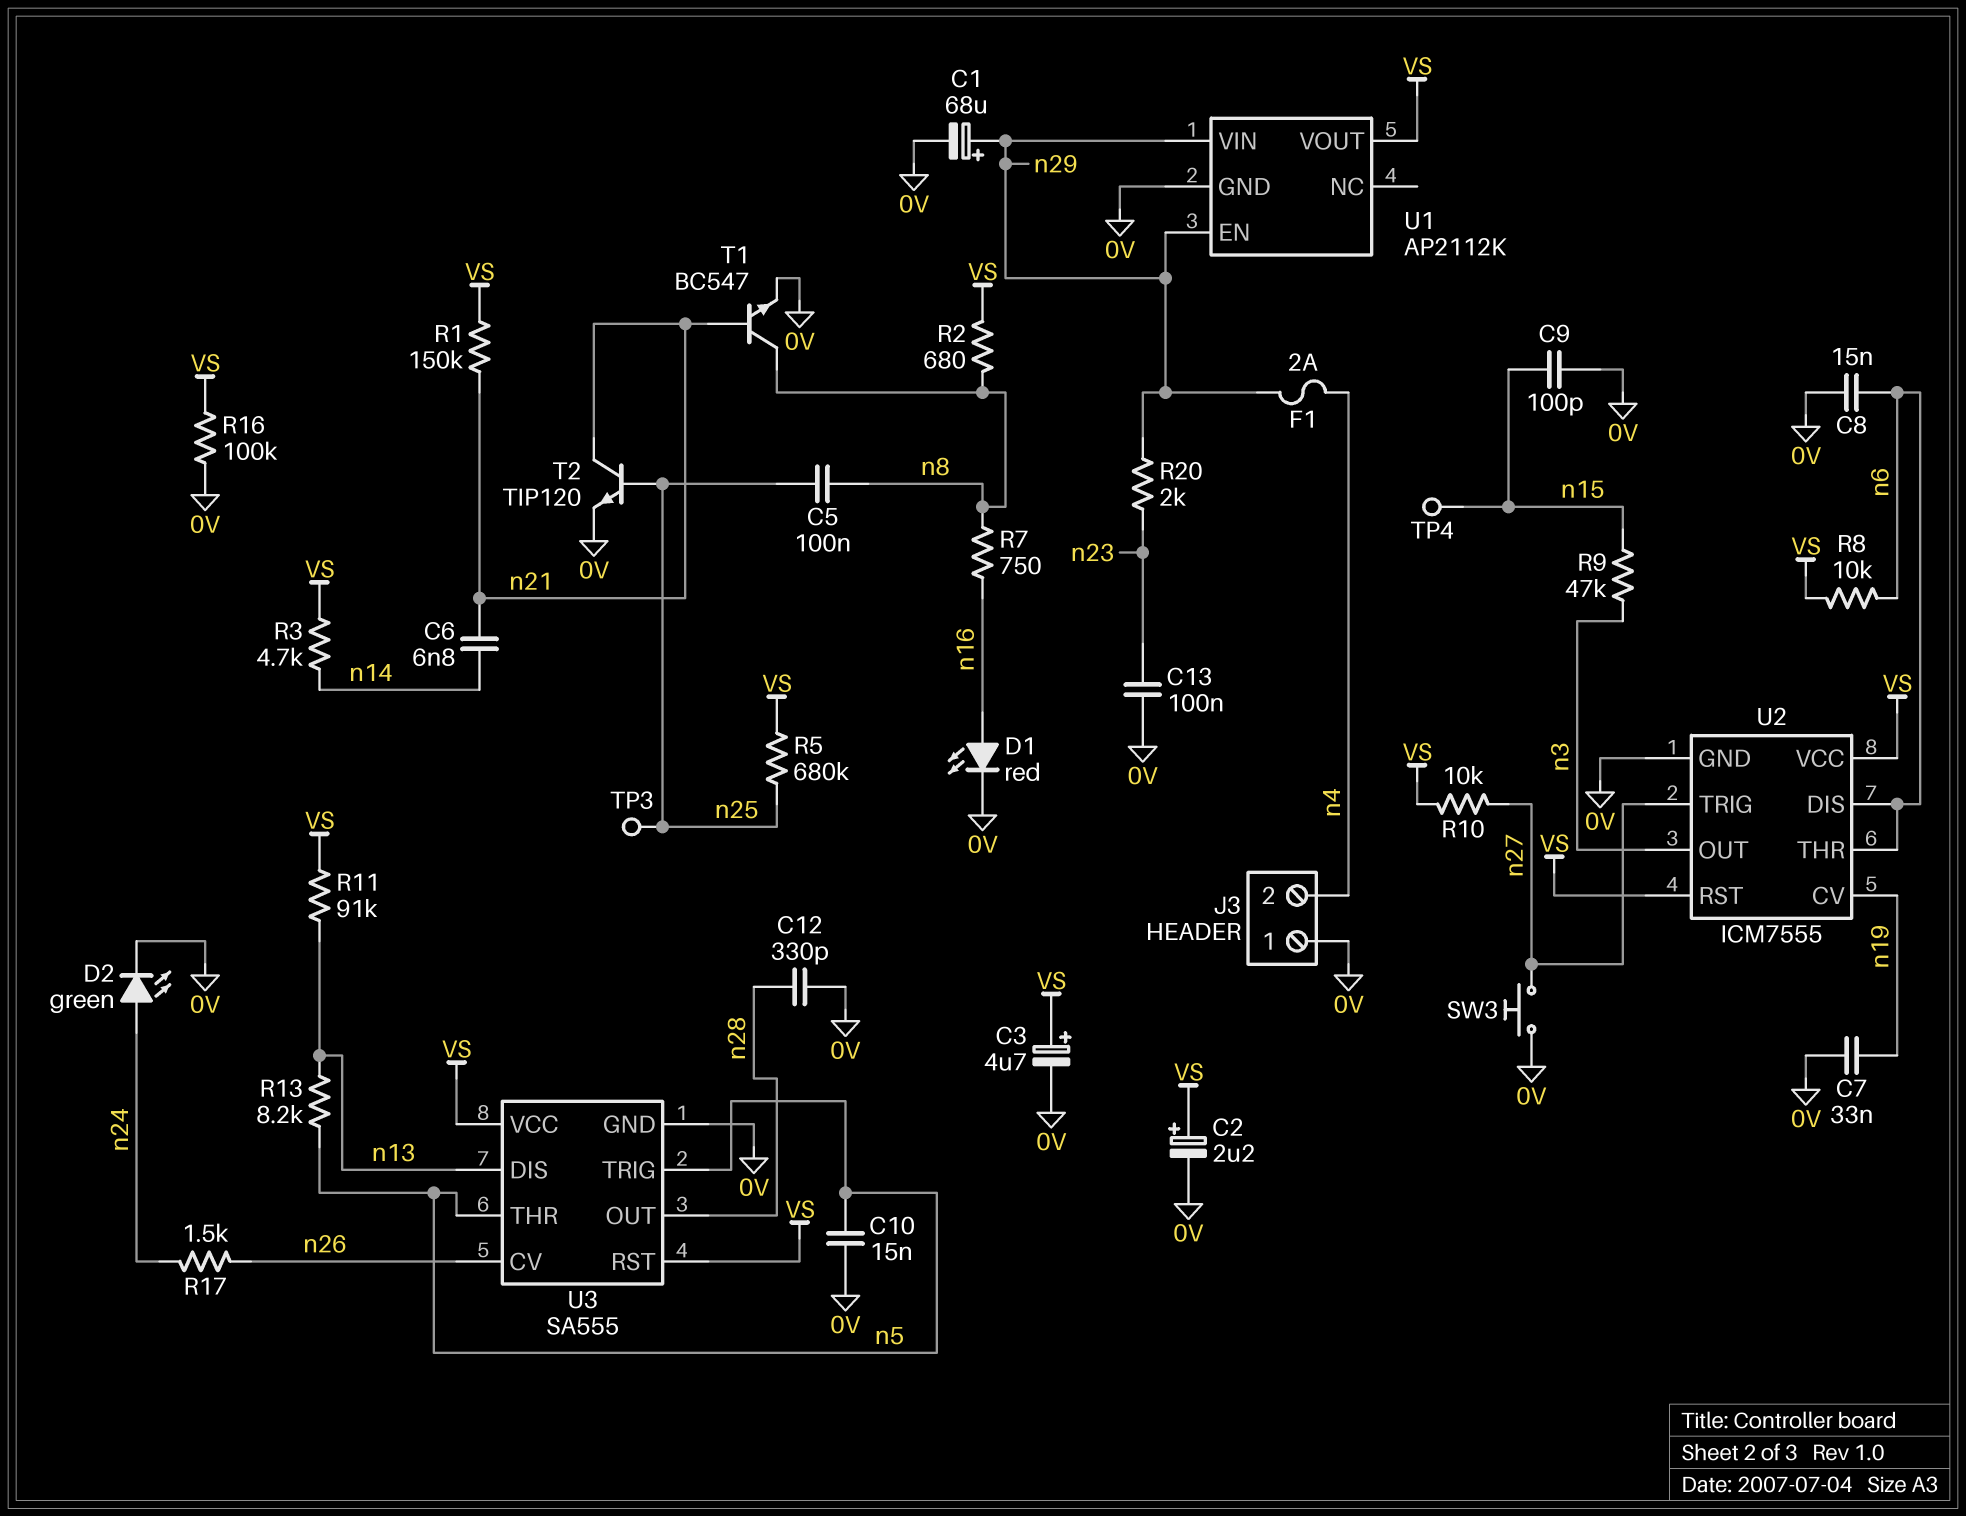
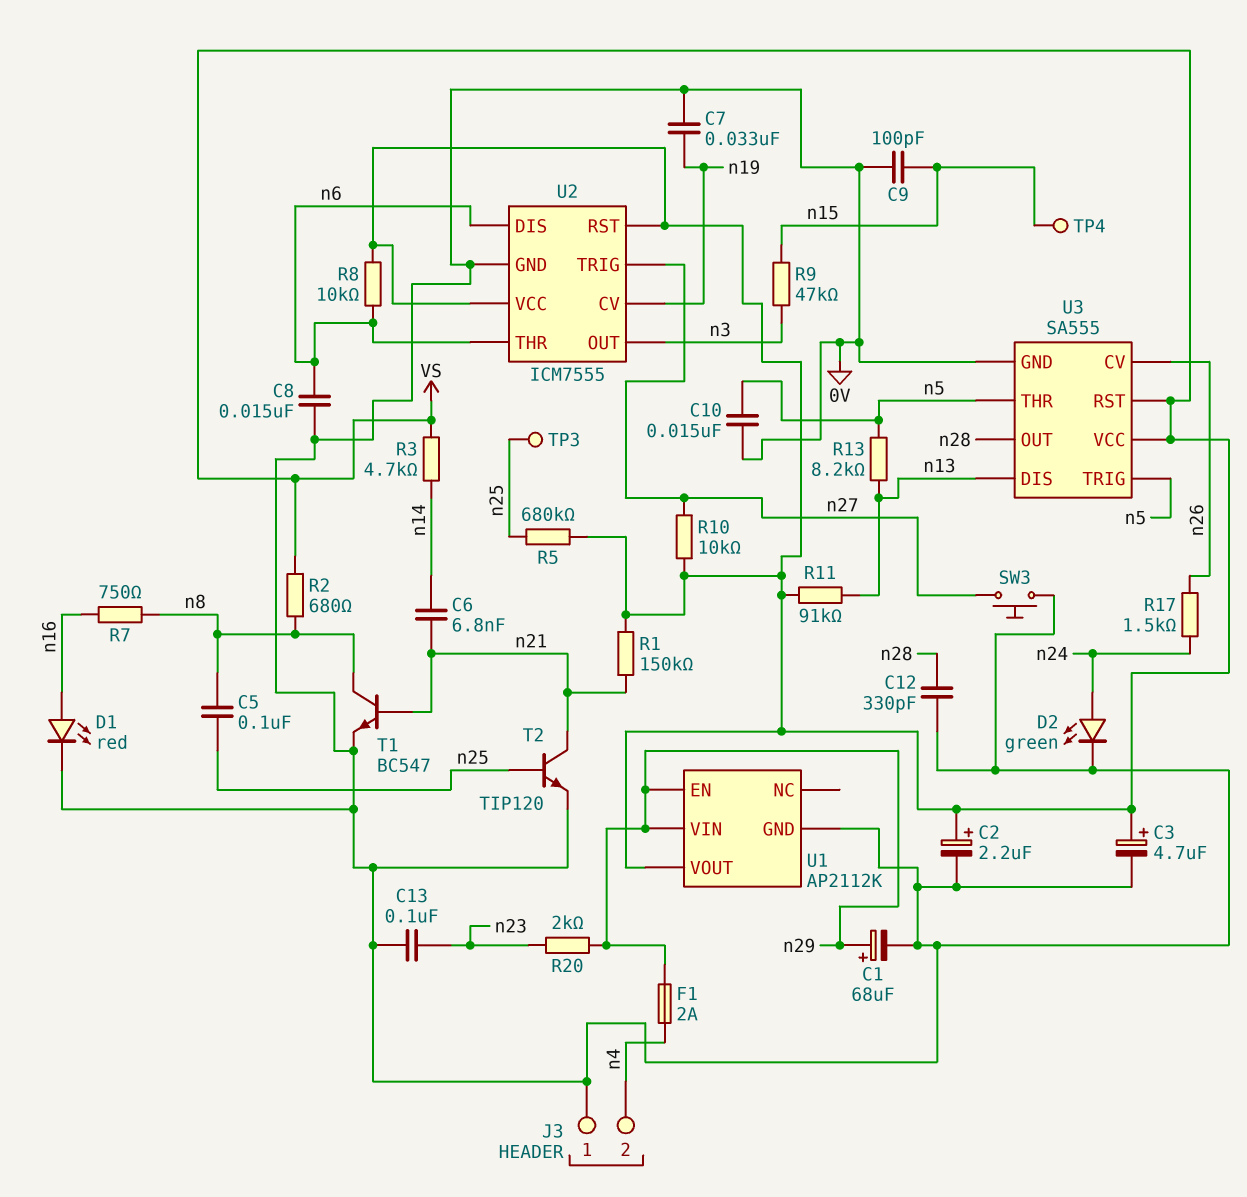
R16: 100k (0V, VS) -> none

